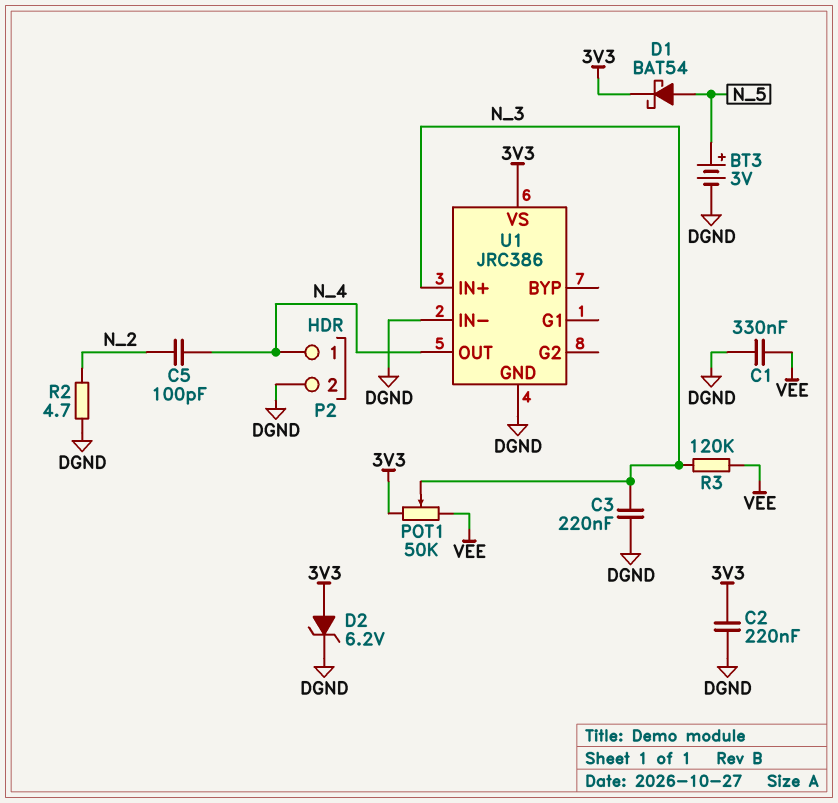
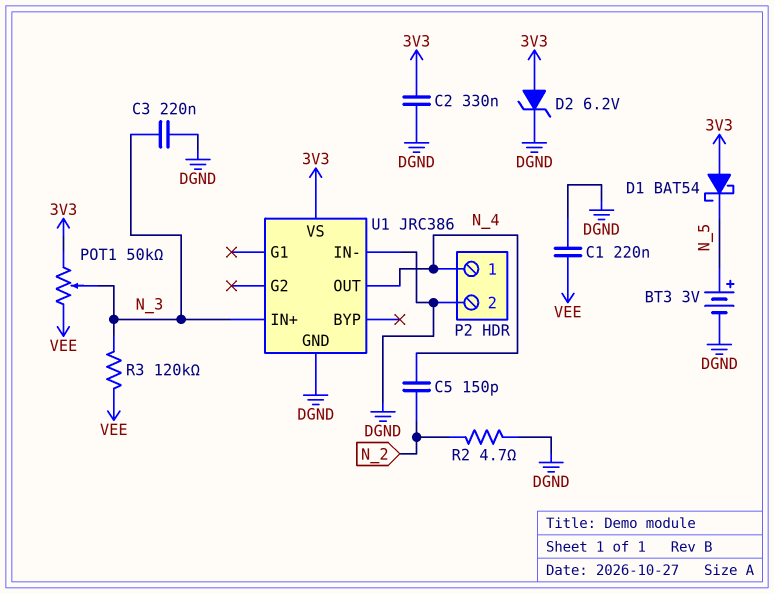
C1: 330nF (DGND, VEE) -> 220nF (DGND, VEE)
C2: 220nF (3V3, DGND) -> 330nF (3V3, DGND)
C5: 100pF (N_2, N_4) -> 150pF (N_2, N_4)
D1: schottky BAT54 (A N_5, K 3V3) -> schottky BAT54 (A 3V3, K N_5)

